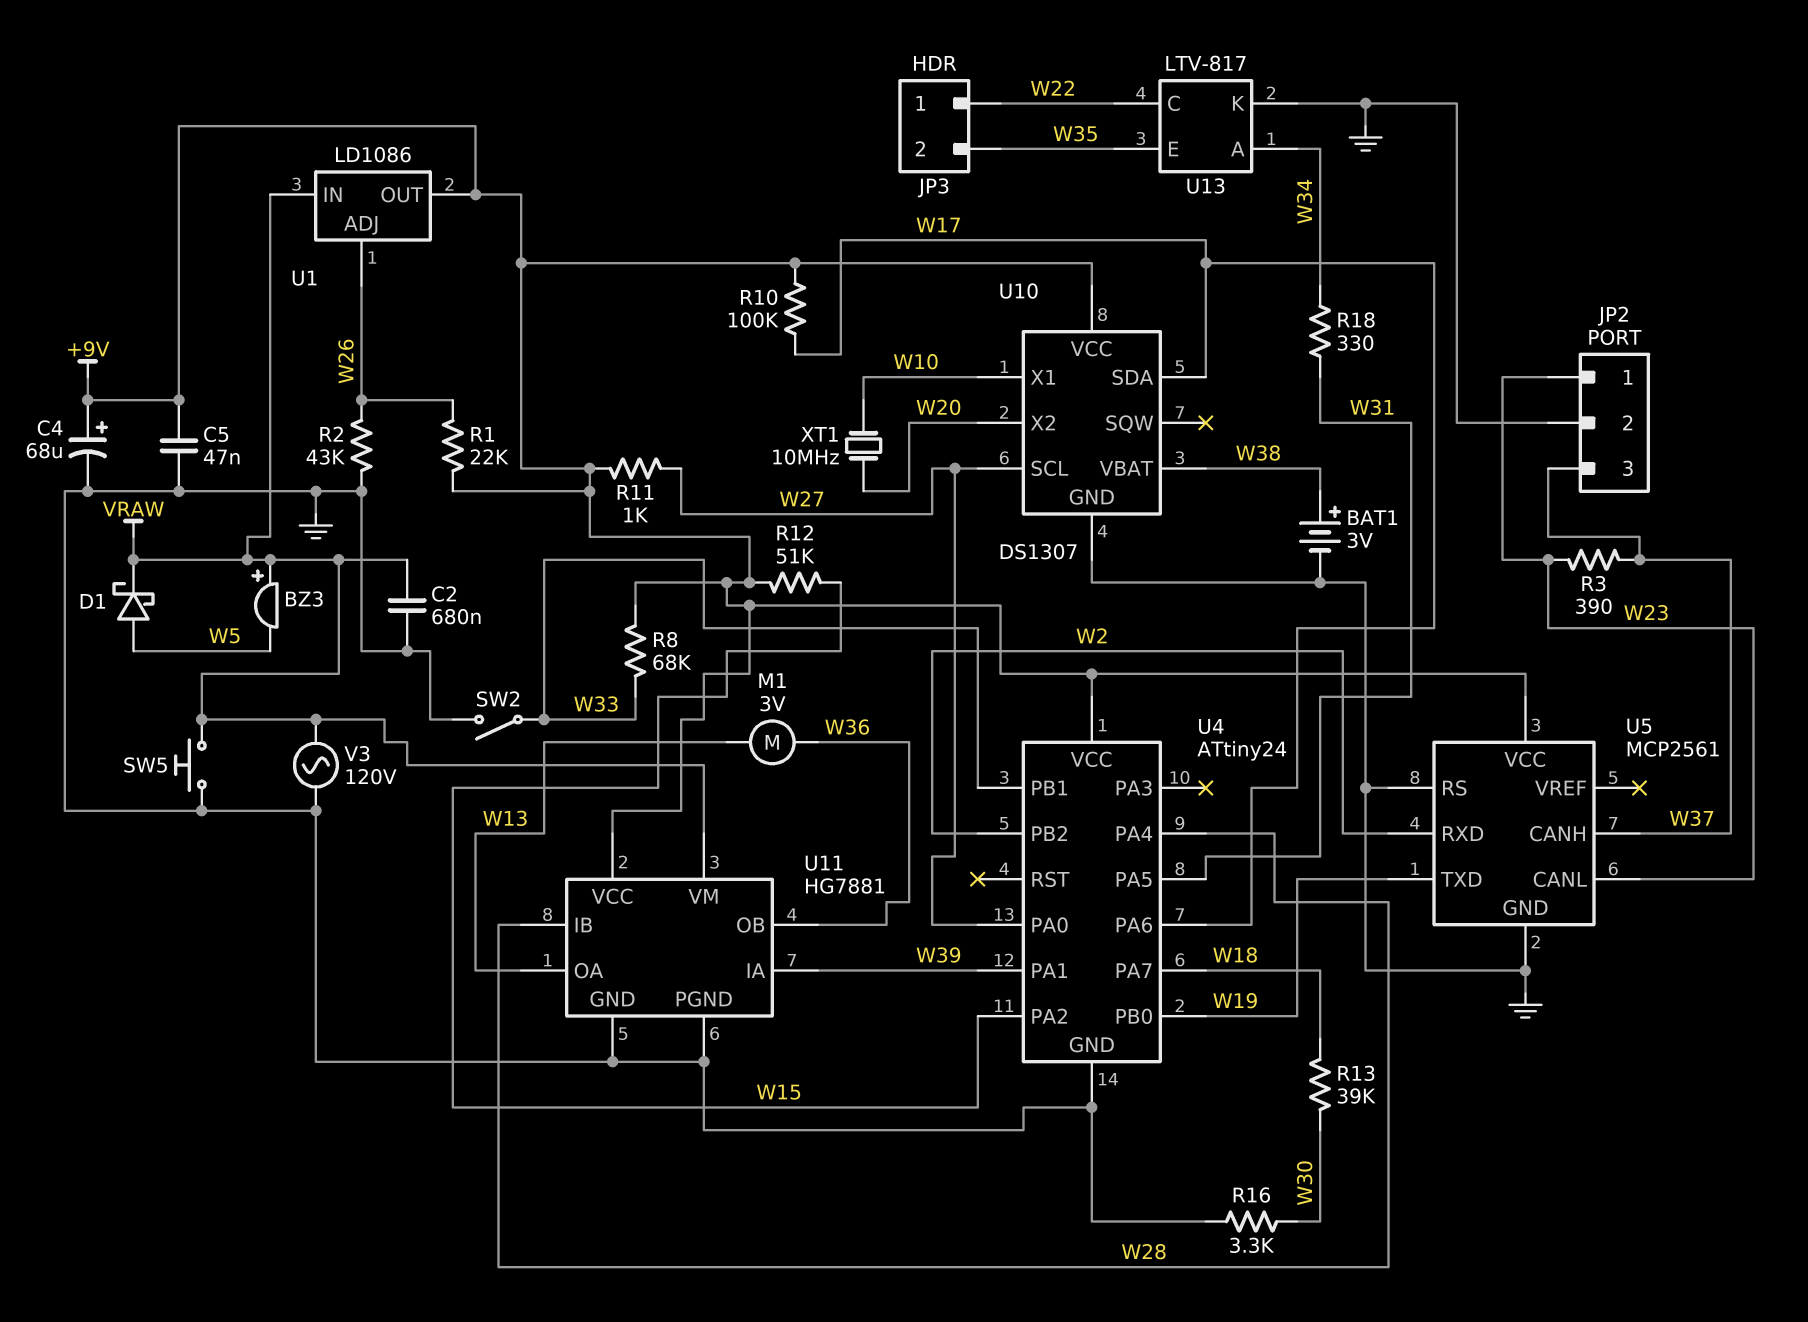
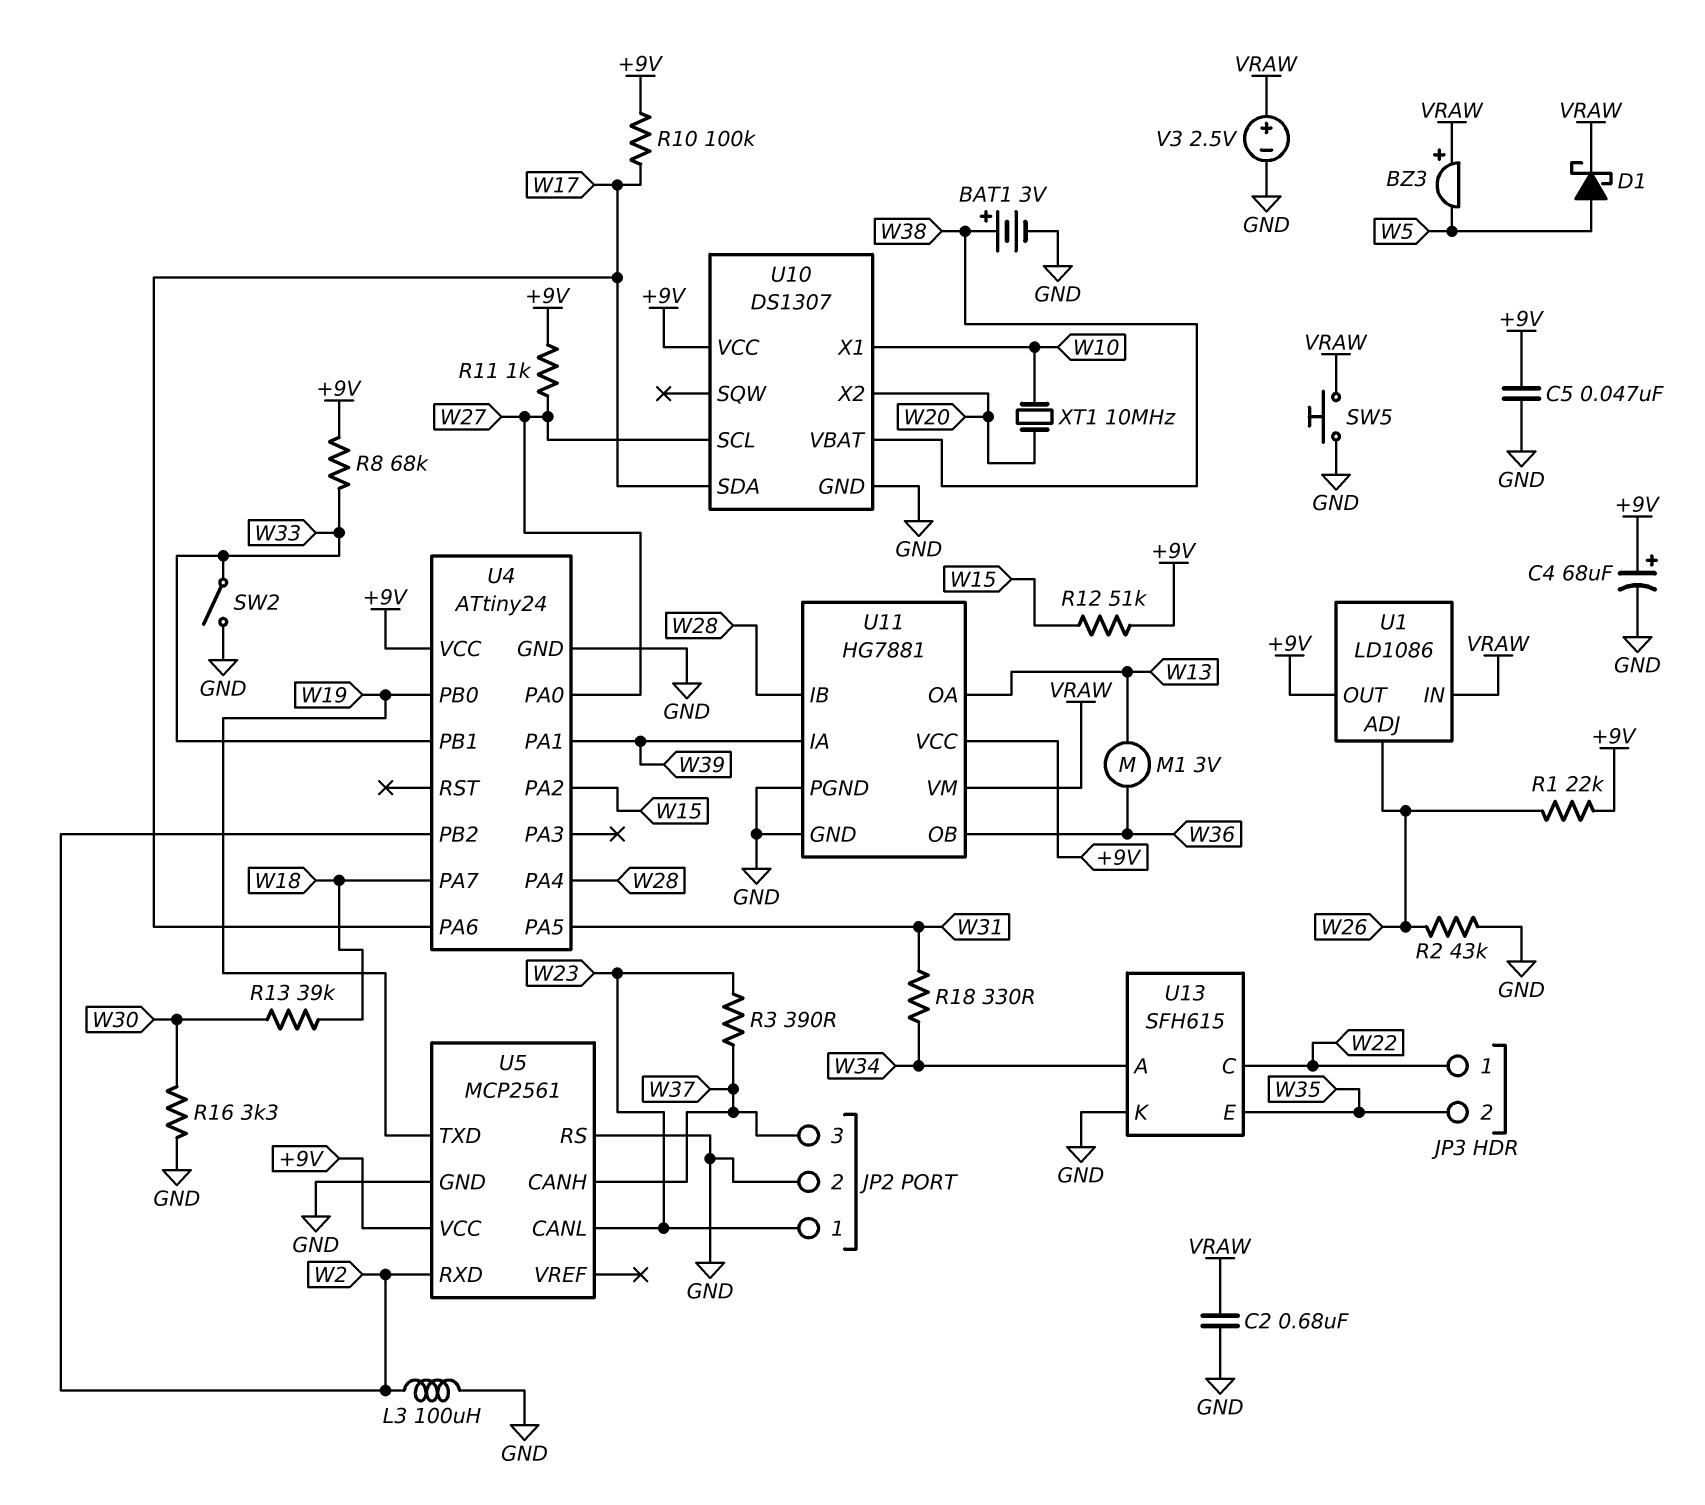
L3: none -> 100uH (GND, W2)
U13: LTV-817 -> SFH615
V3: AC 120V (GND, VRAW) -> 2.5V (plus VRAW, minus GND)

